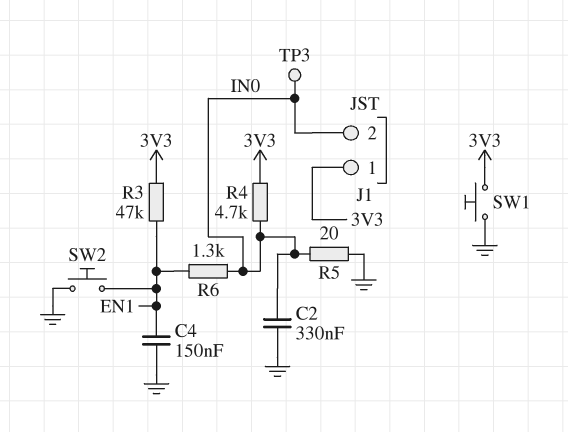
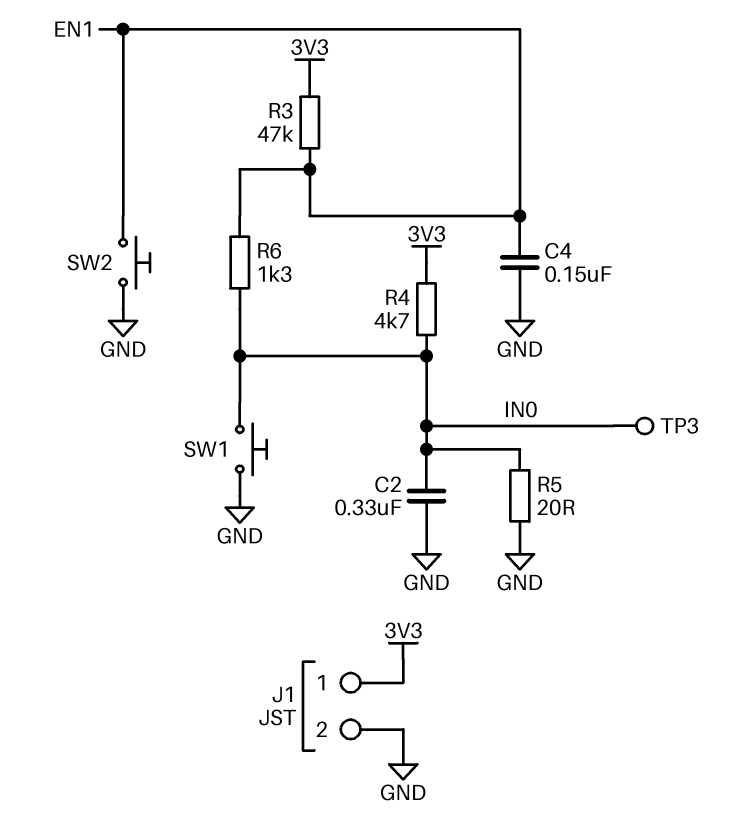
J1 pin 2: IN0 -> GND
SW1: button (3V3, GND) -> button (GND, IN0)

